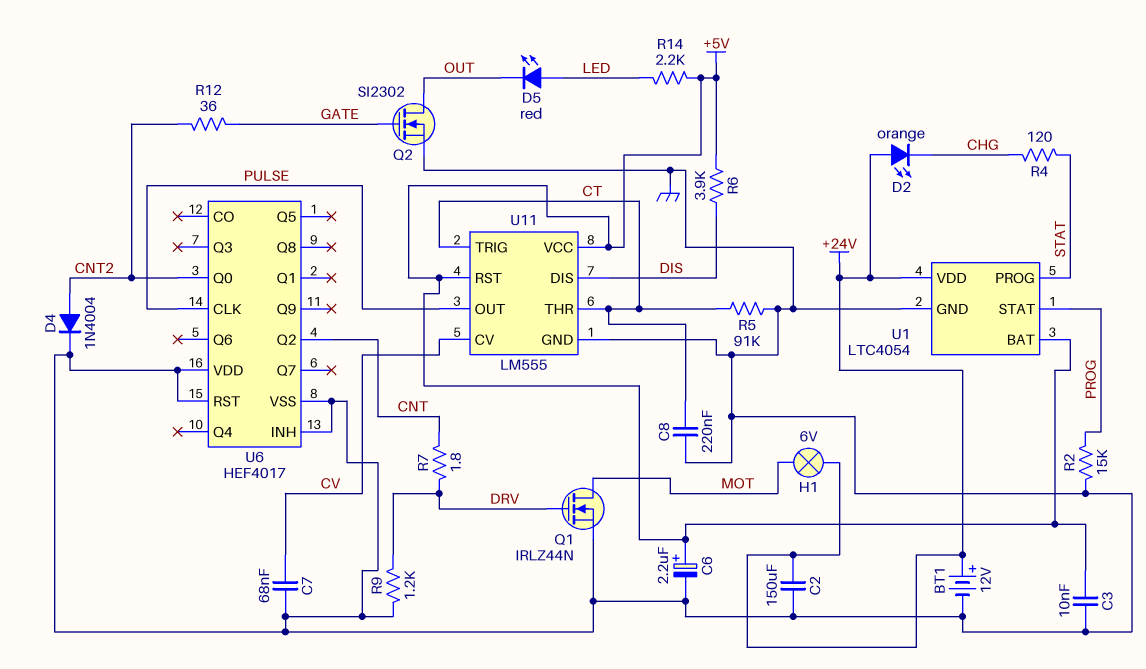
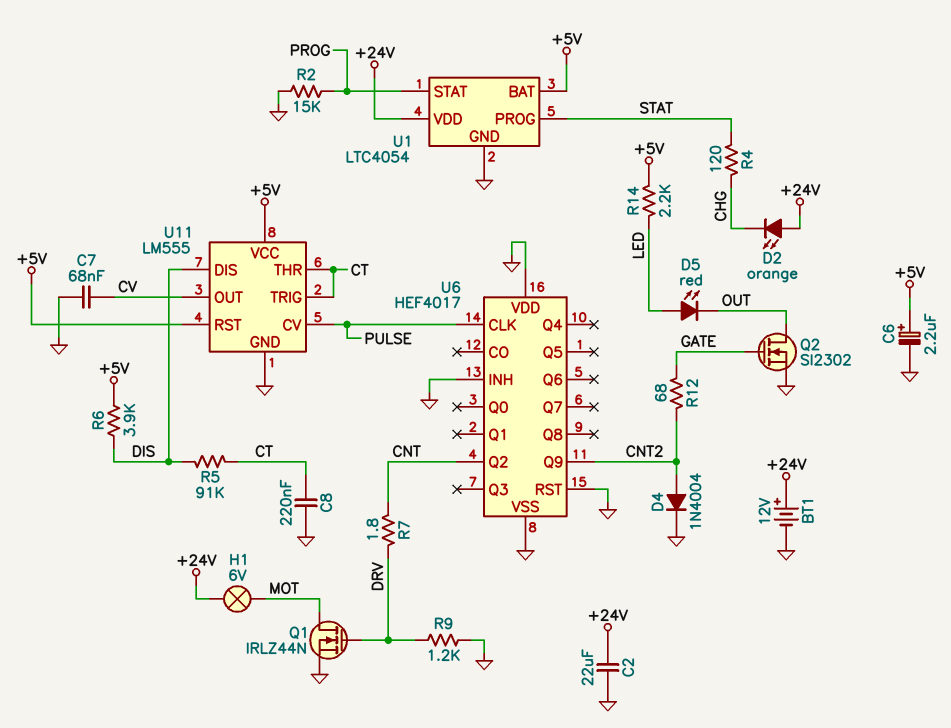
C2: 150uF (+24V, GND) -> 22uF (+24V, GND)
C3: 10nF (+5V, GND) -> none
R5: 91k (CT, GND) -> 91k (CT, DIS)
R12: 36 (CNT2, GATE) -> 68 (CNT2, GATE)
U6 pin Q0: CNT2 -> none
U6 pin Q9: none -> CNT2
U11 pin CV: CV -> PULSE
U11 pin OUT: PULSE -> CV

